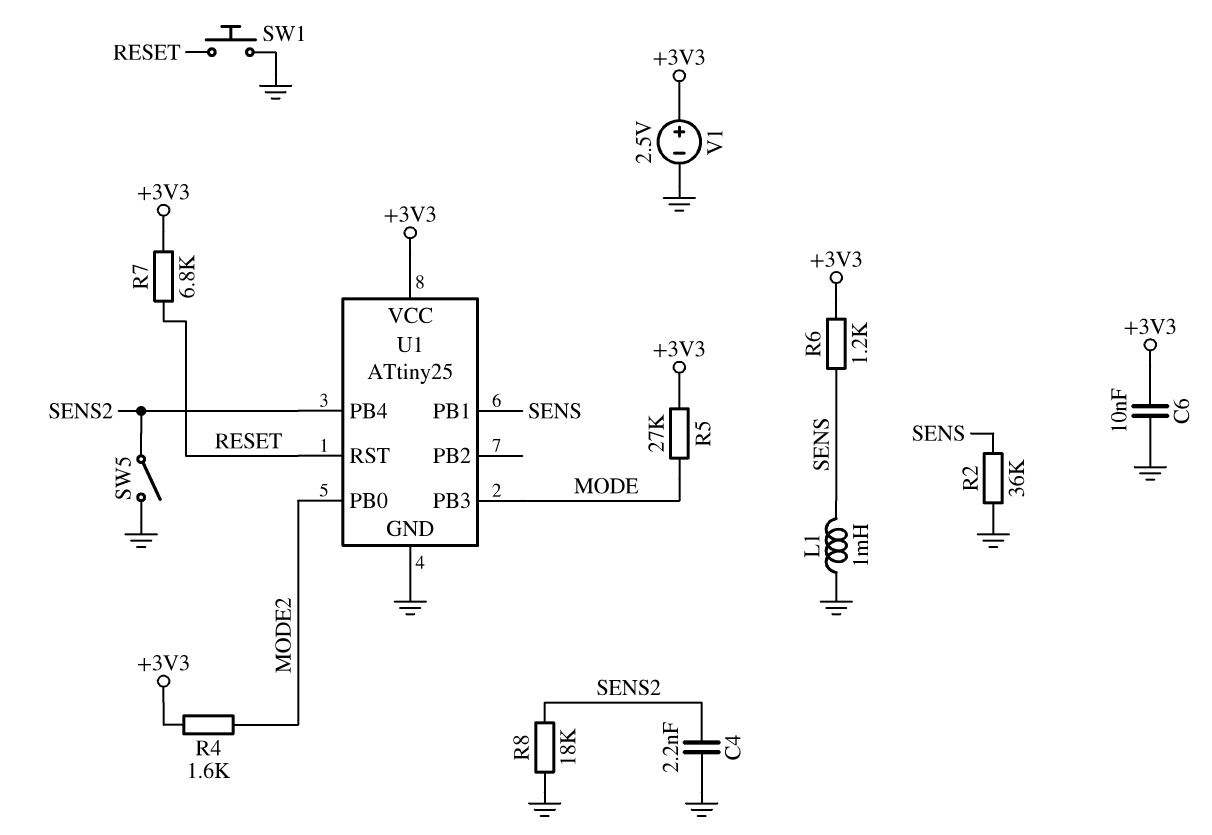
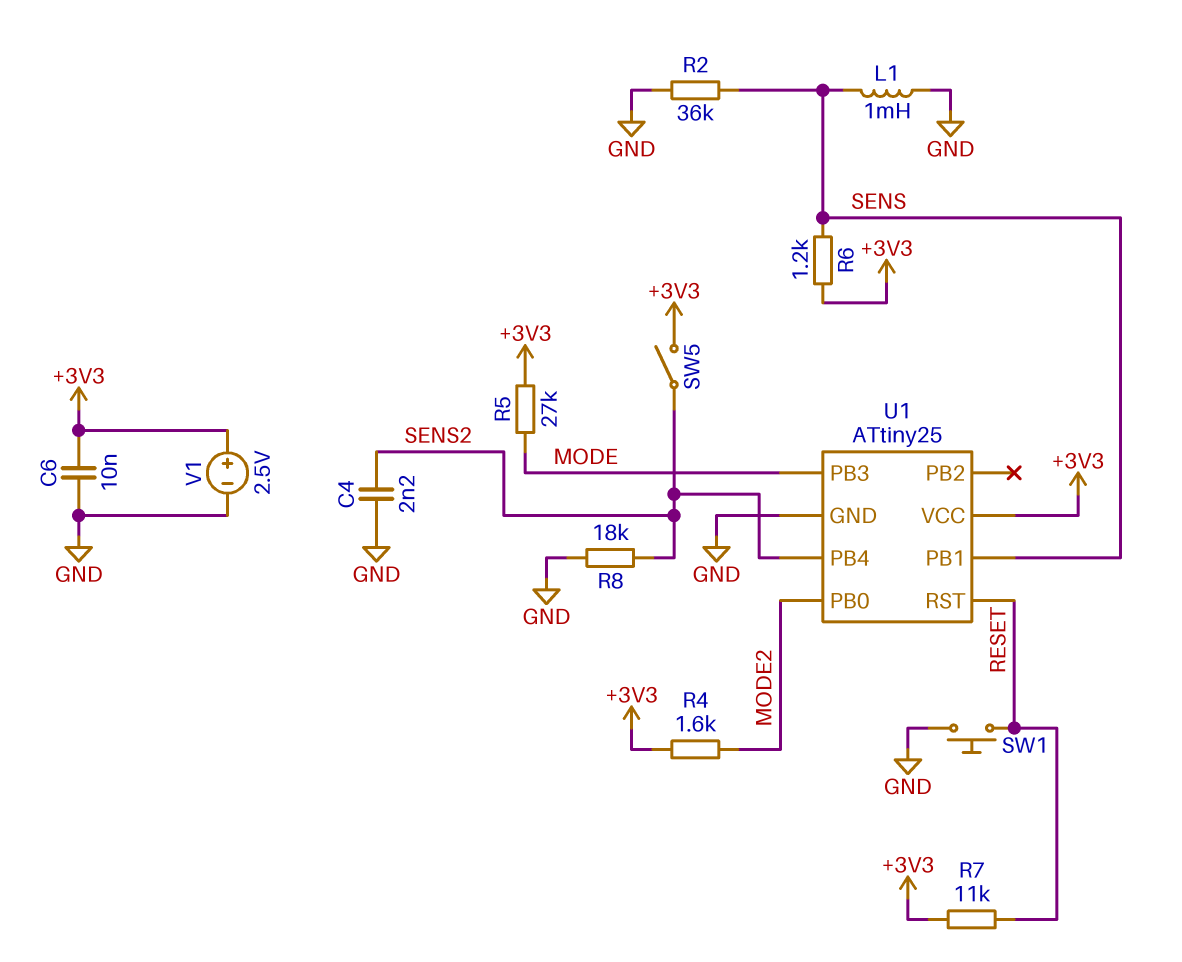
R7: 6.8k (+3V3, RESET) -> 11k (+3V3, RESET)
SW5: switch (GND, SENS2) -> switch (+3V3, SENS2)

